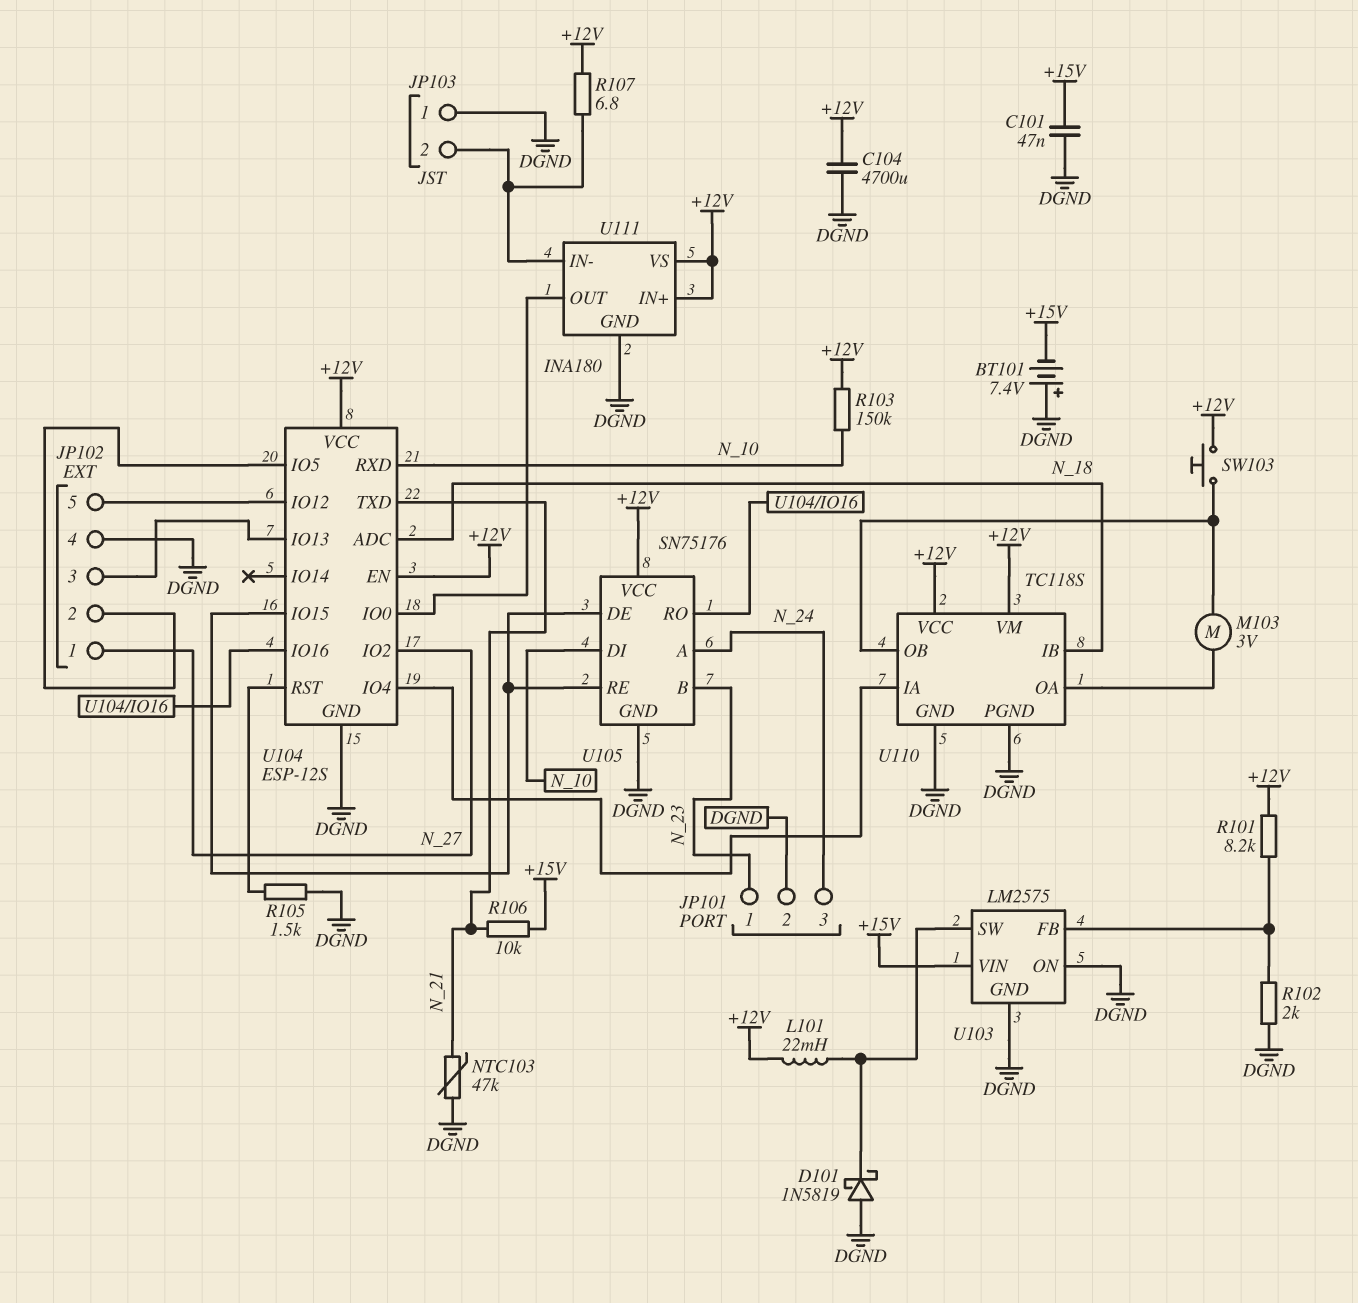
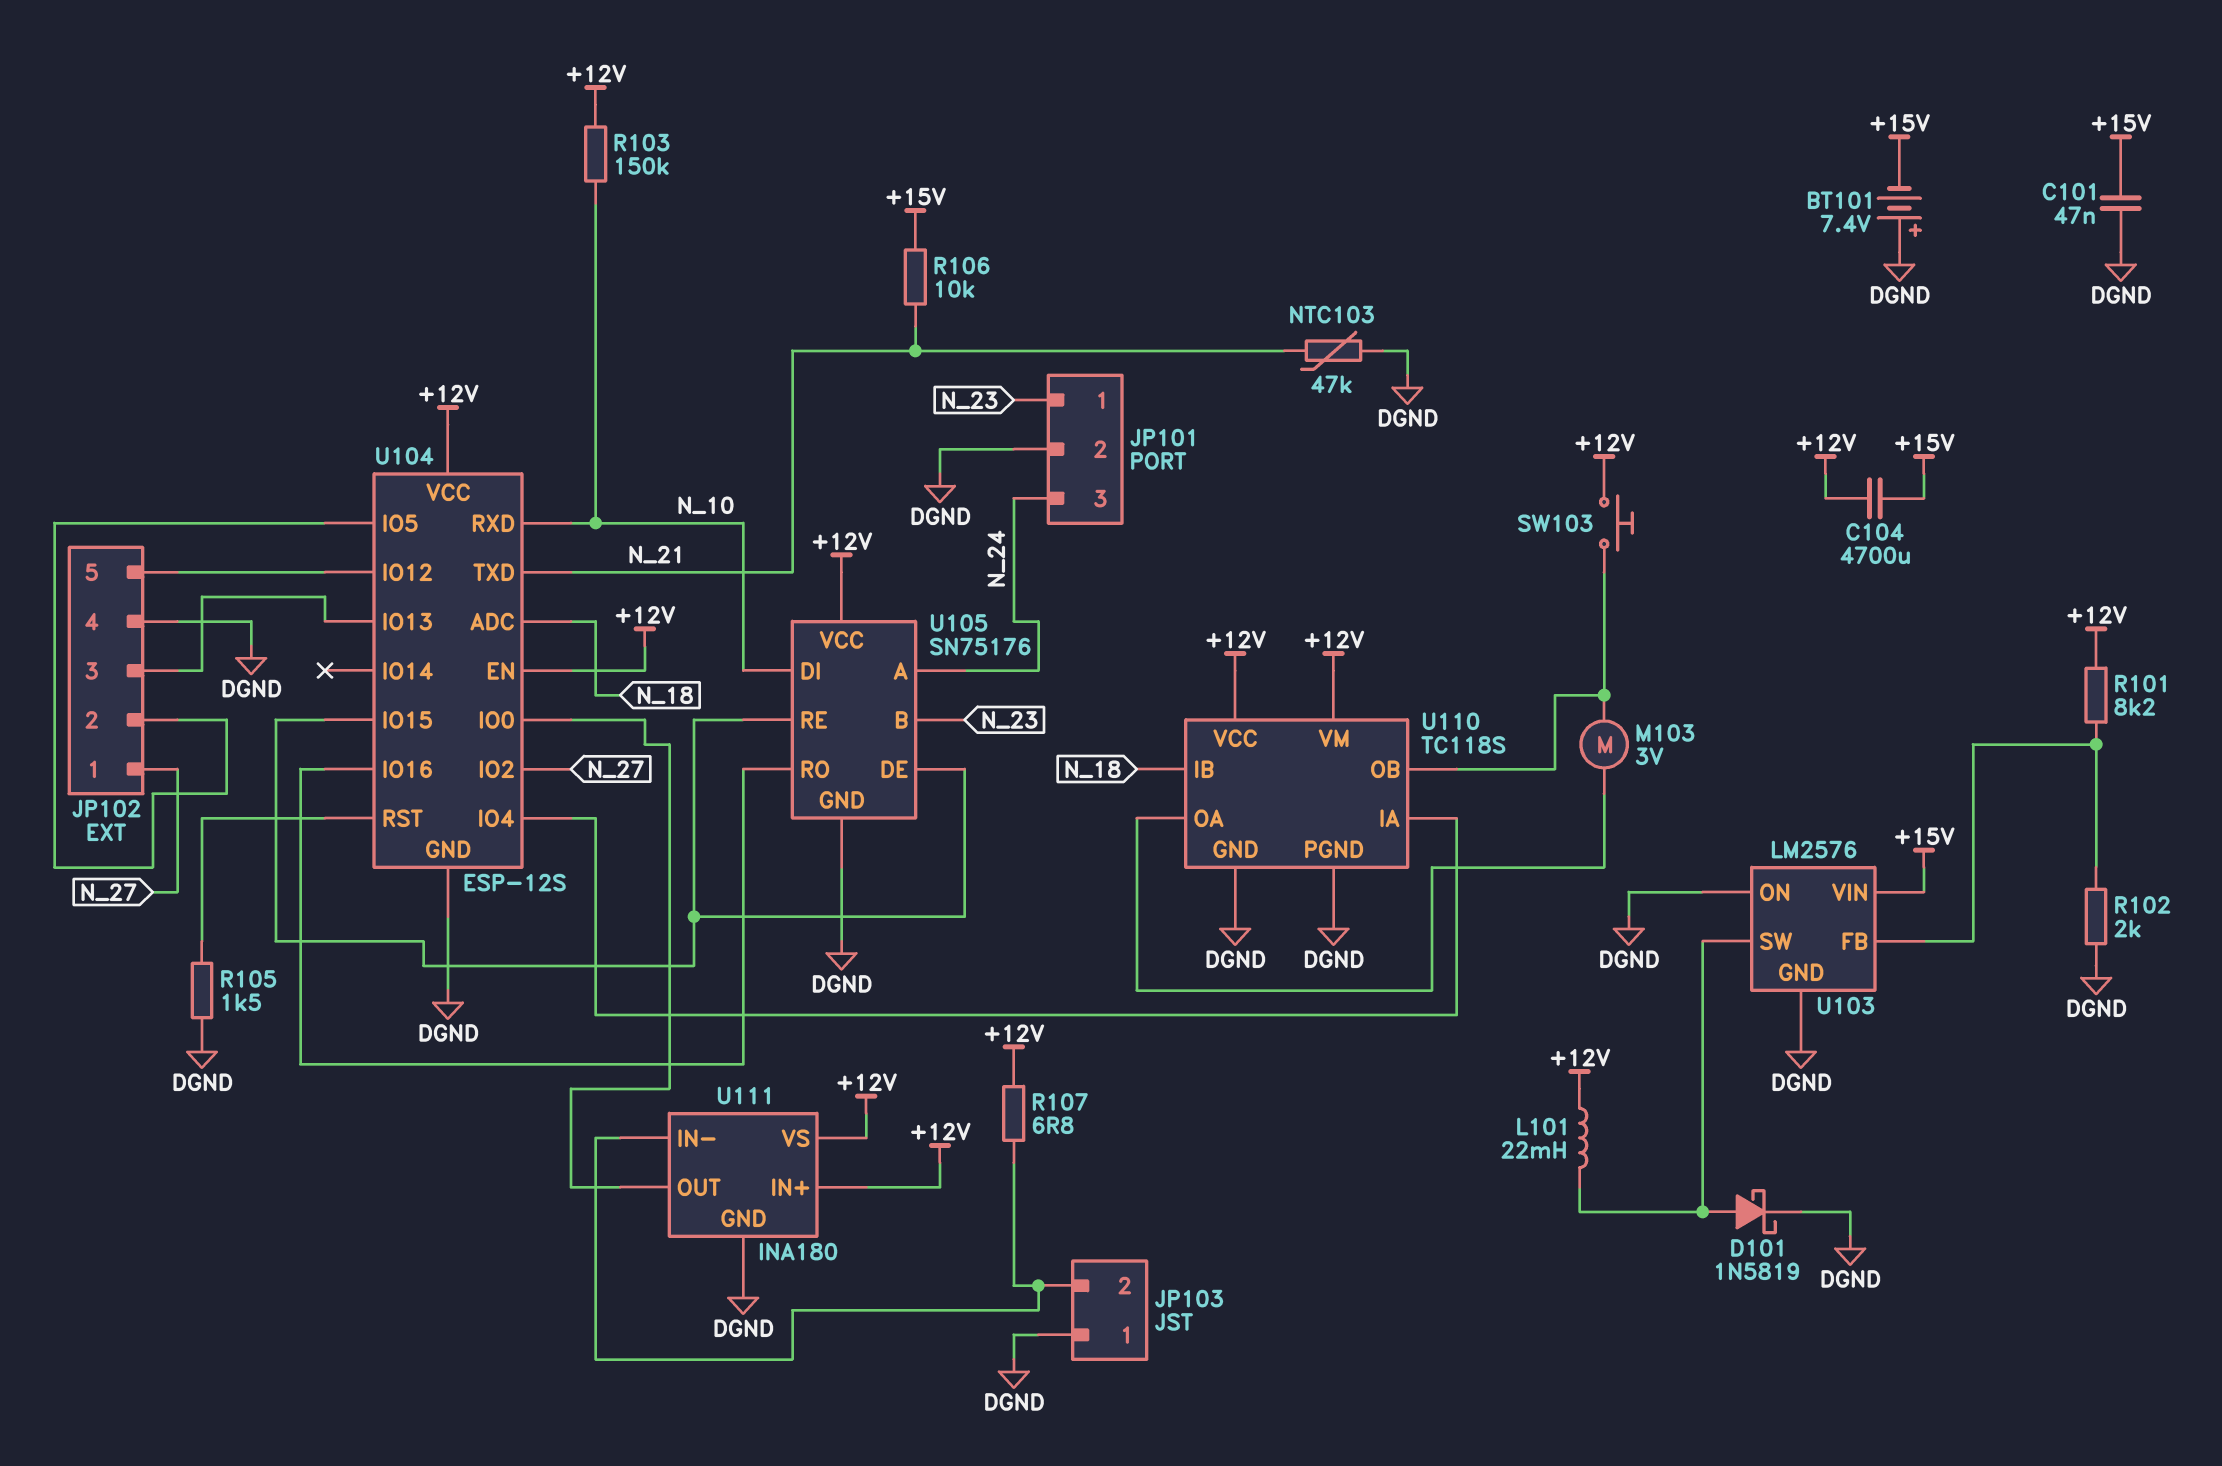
C104: 4700uF (+12V, DGND) -> 4700uF (+12V, +15V)
D101: schottky 1N5819 (A DGND, K U103/SW) -> schottky 1N5819 (A U103/SW, K DGND)
U103: LM2575 -> LM2576

